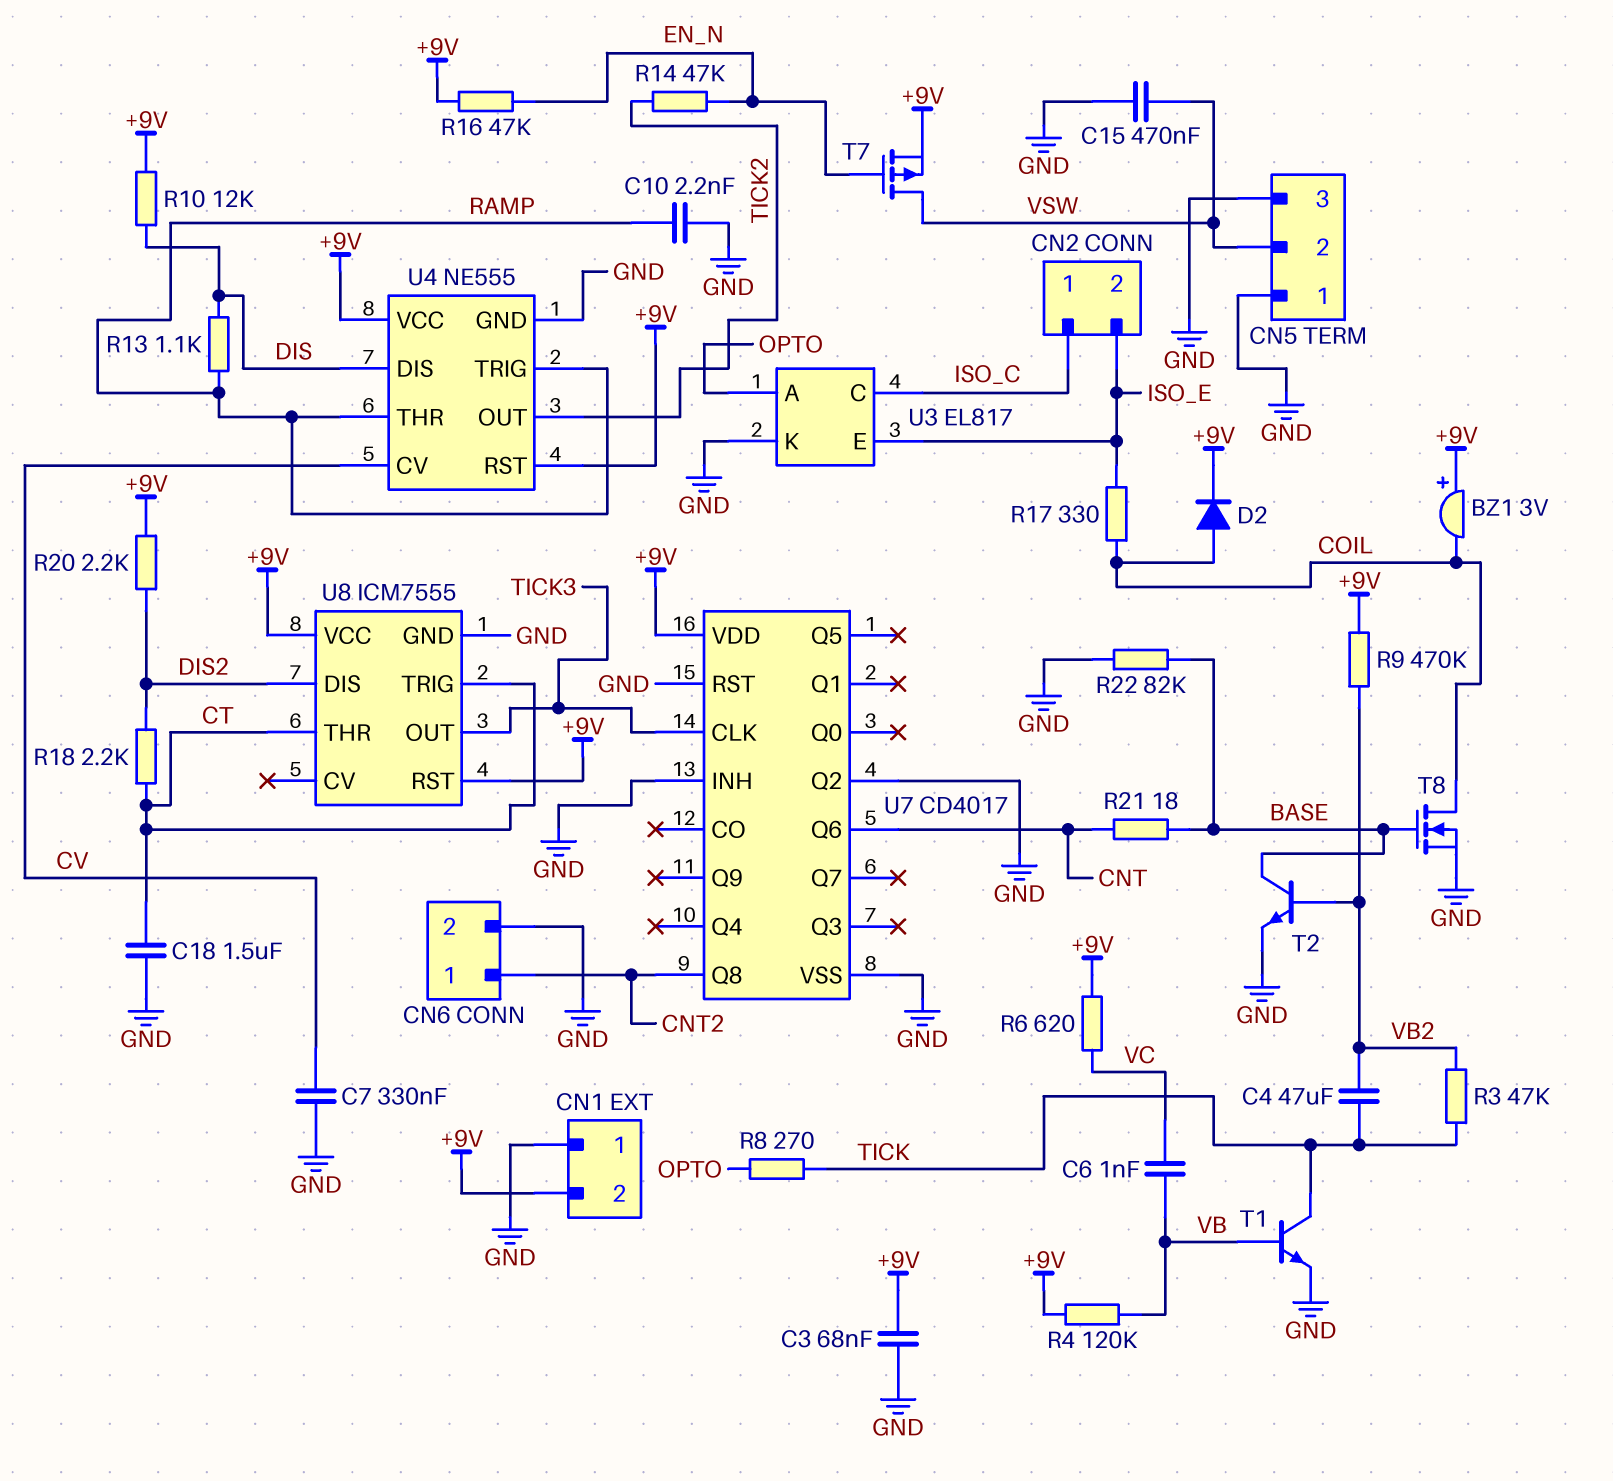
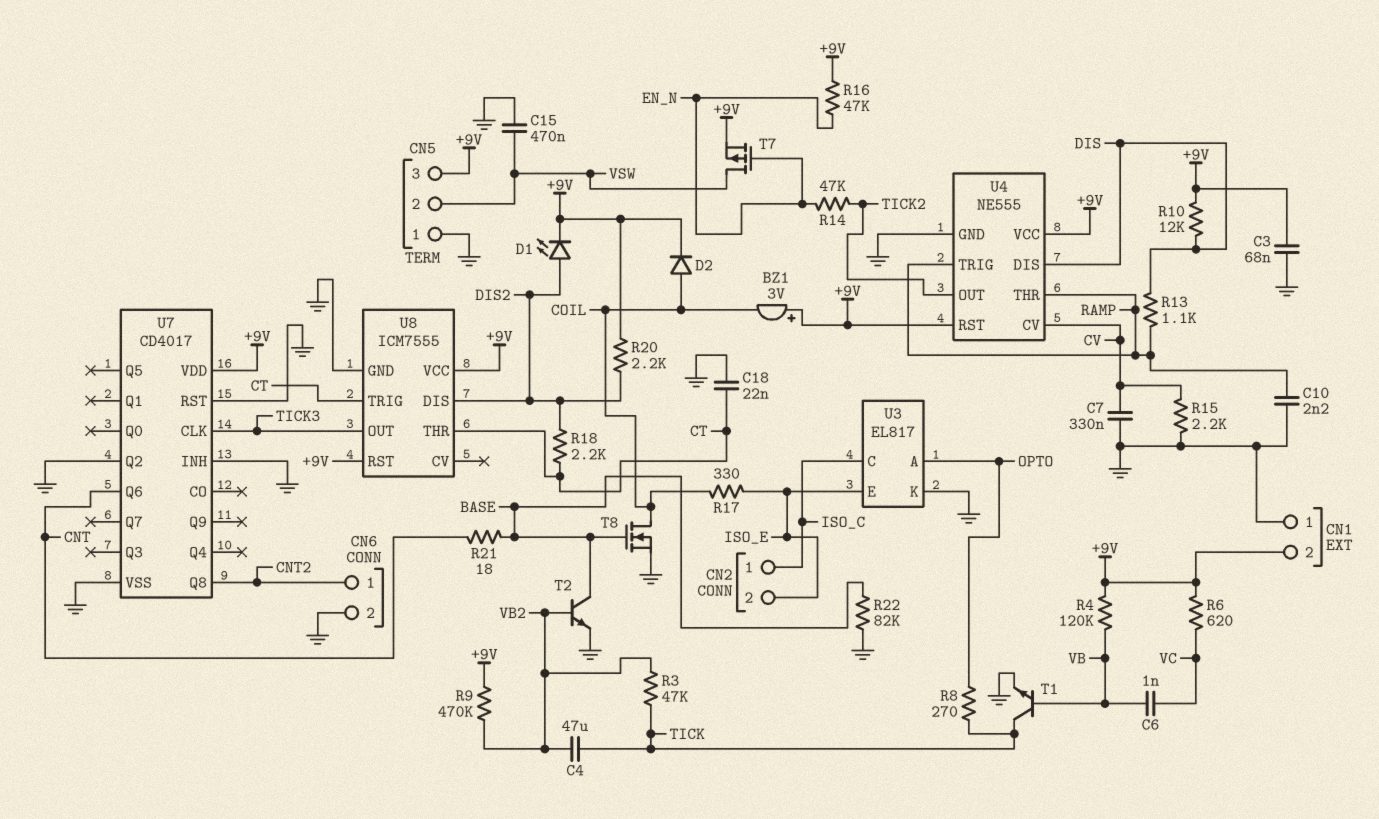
C18: 1.5uF (CT, GND) -> 22nF (CT, GND)
CN5 pin 3: GND -> +9V
D1: none -> LED (A DIS2, K +9V)
R15: none -> 2.2k (CV, GND)

